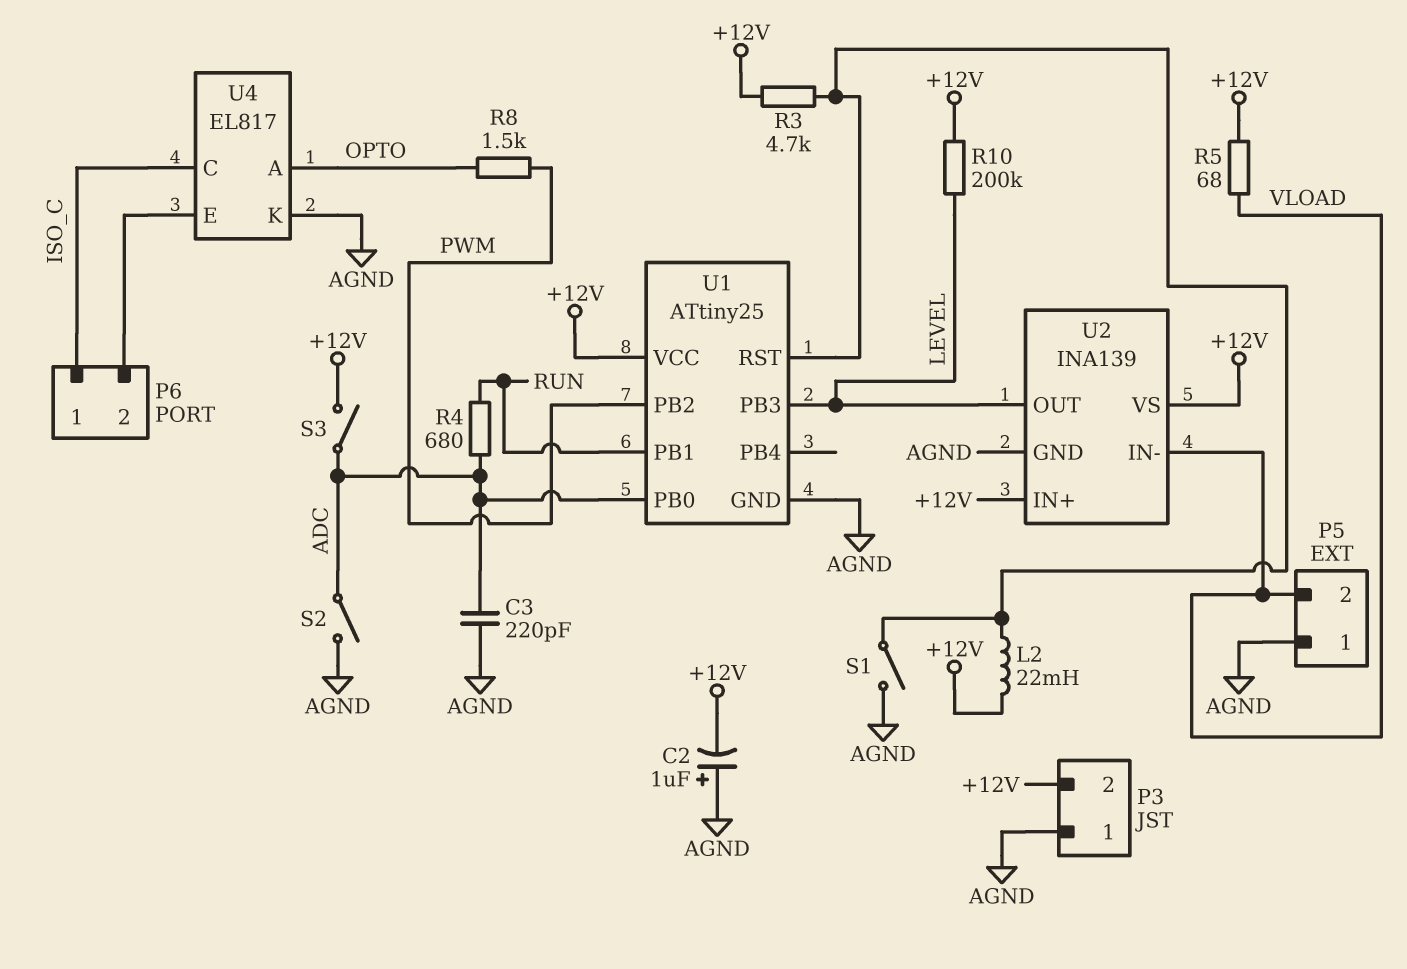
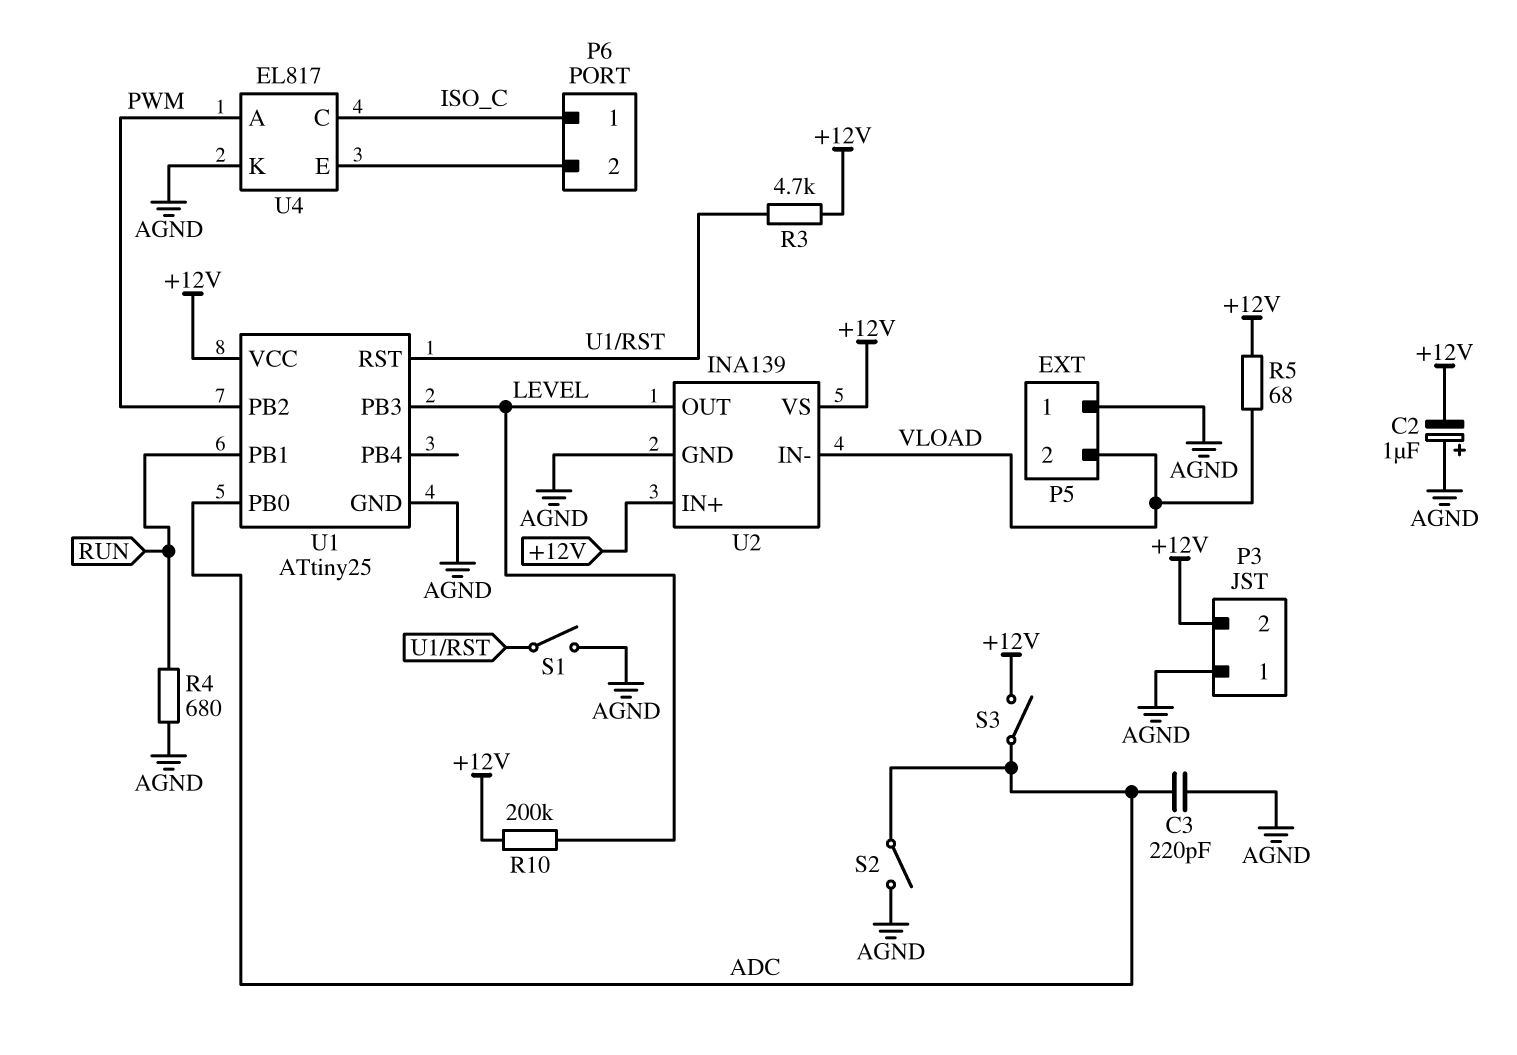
L2: 22mH (+12V, U1/RST) -> none
R4: 680 (ADC, RUN) -> 680 (AGND, RUN)
R8: 1.5k (OPTO, PWM) -> none
U4 pin A: OPTO -> PWM

